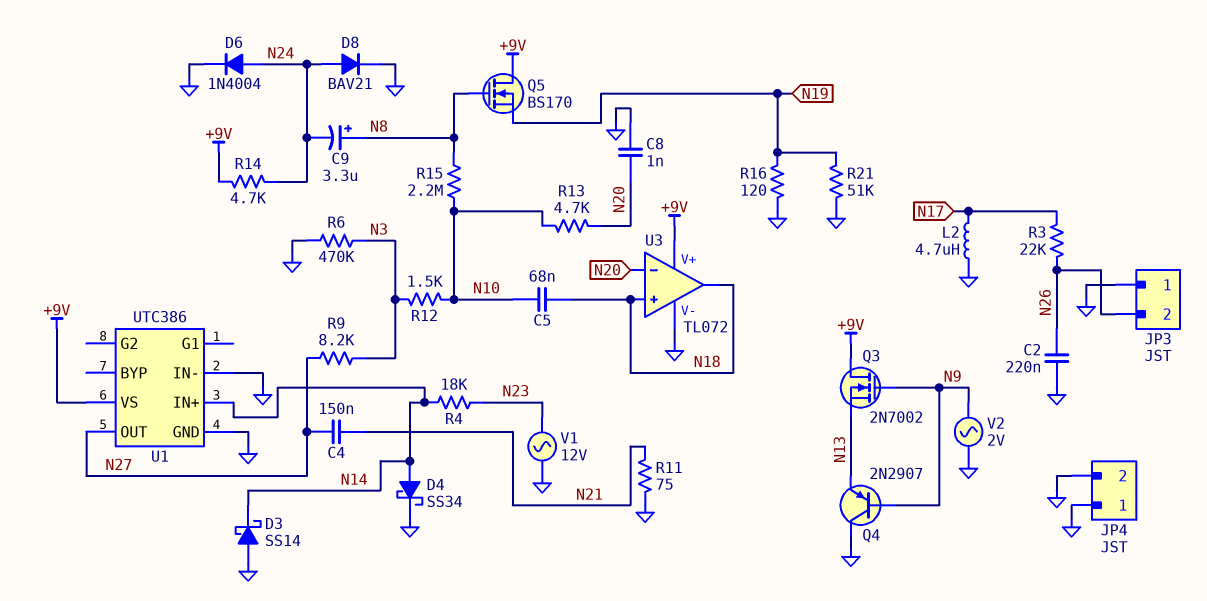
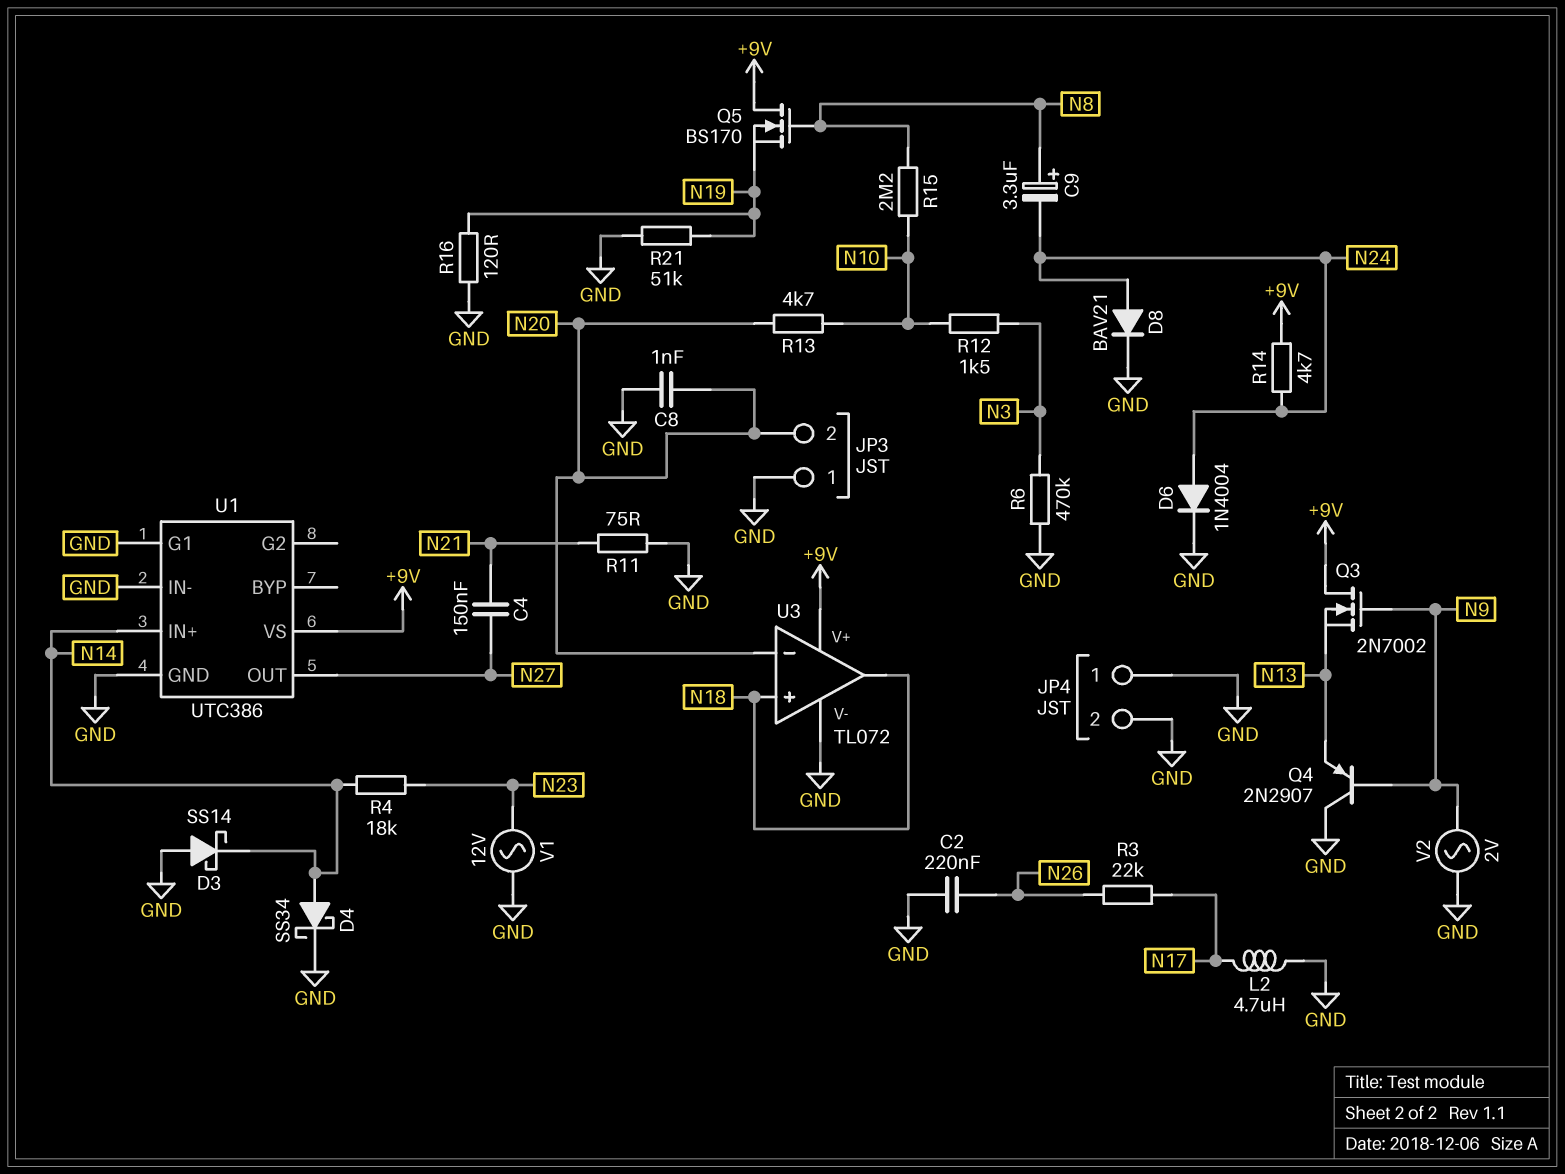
C5: 68nF (N10, N18) -> none
JP3 pin 2: N26 -> N20
R9: 8.2k (N3, N27) -> none
U1 pin G1: none -> GND

